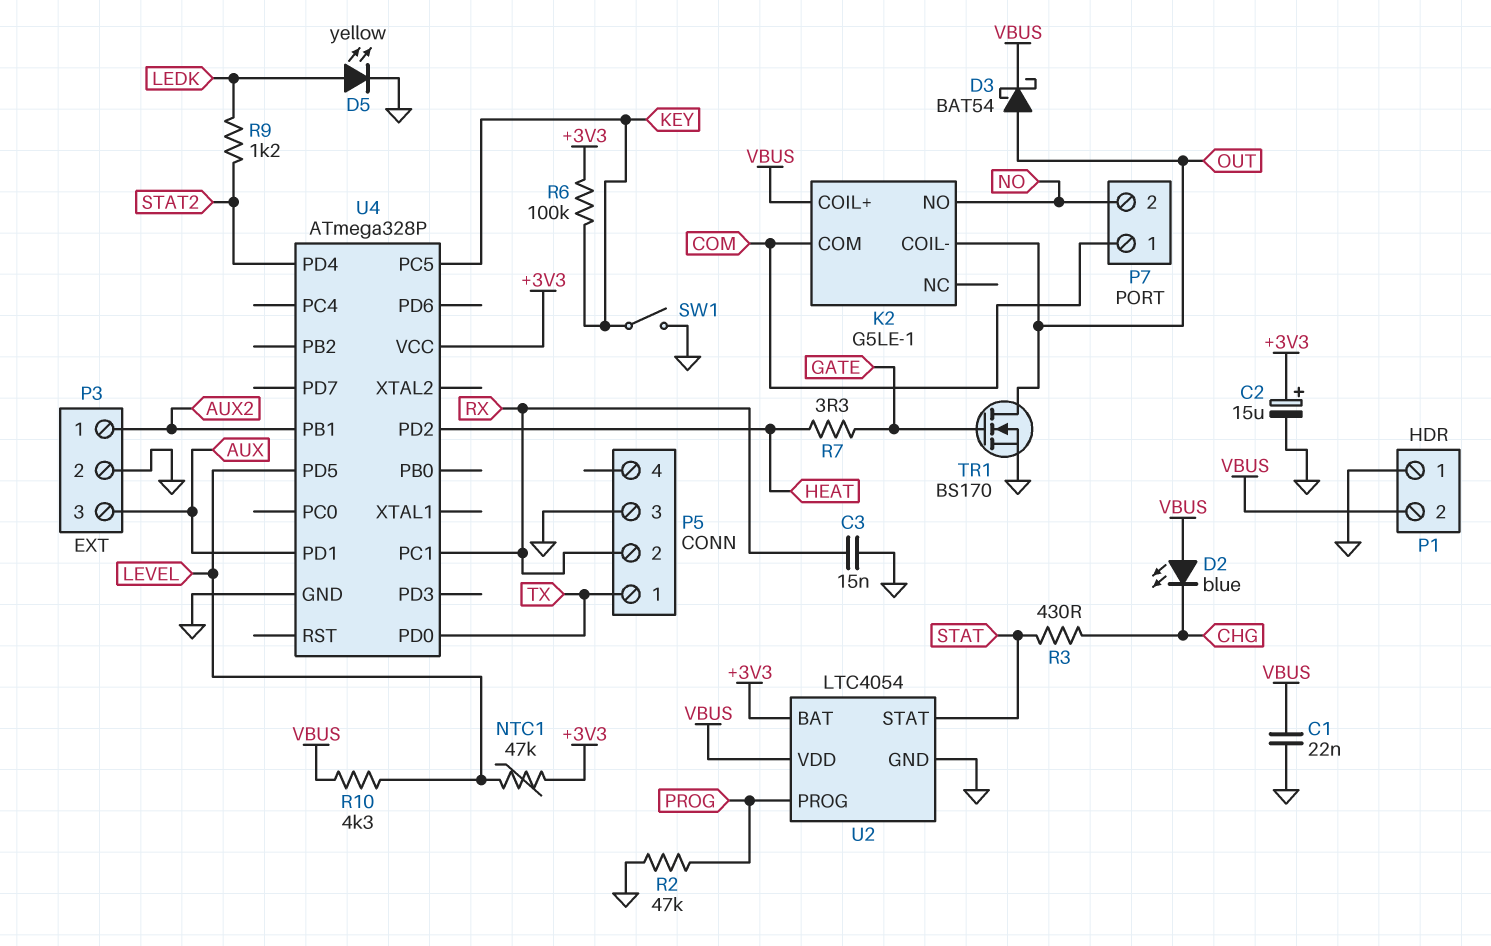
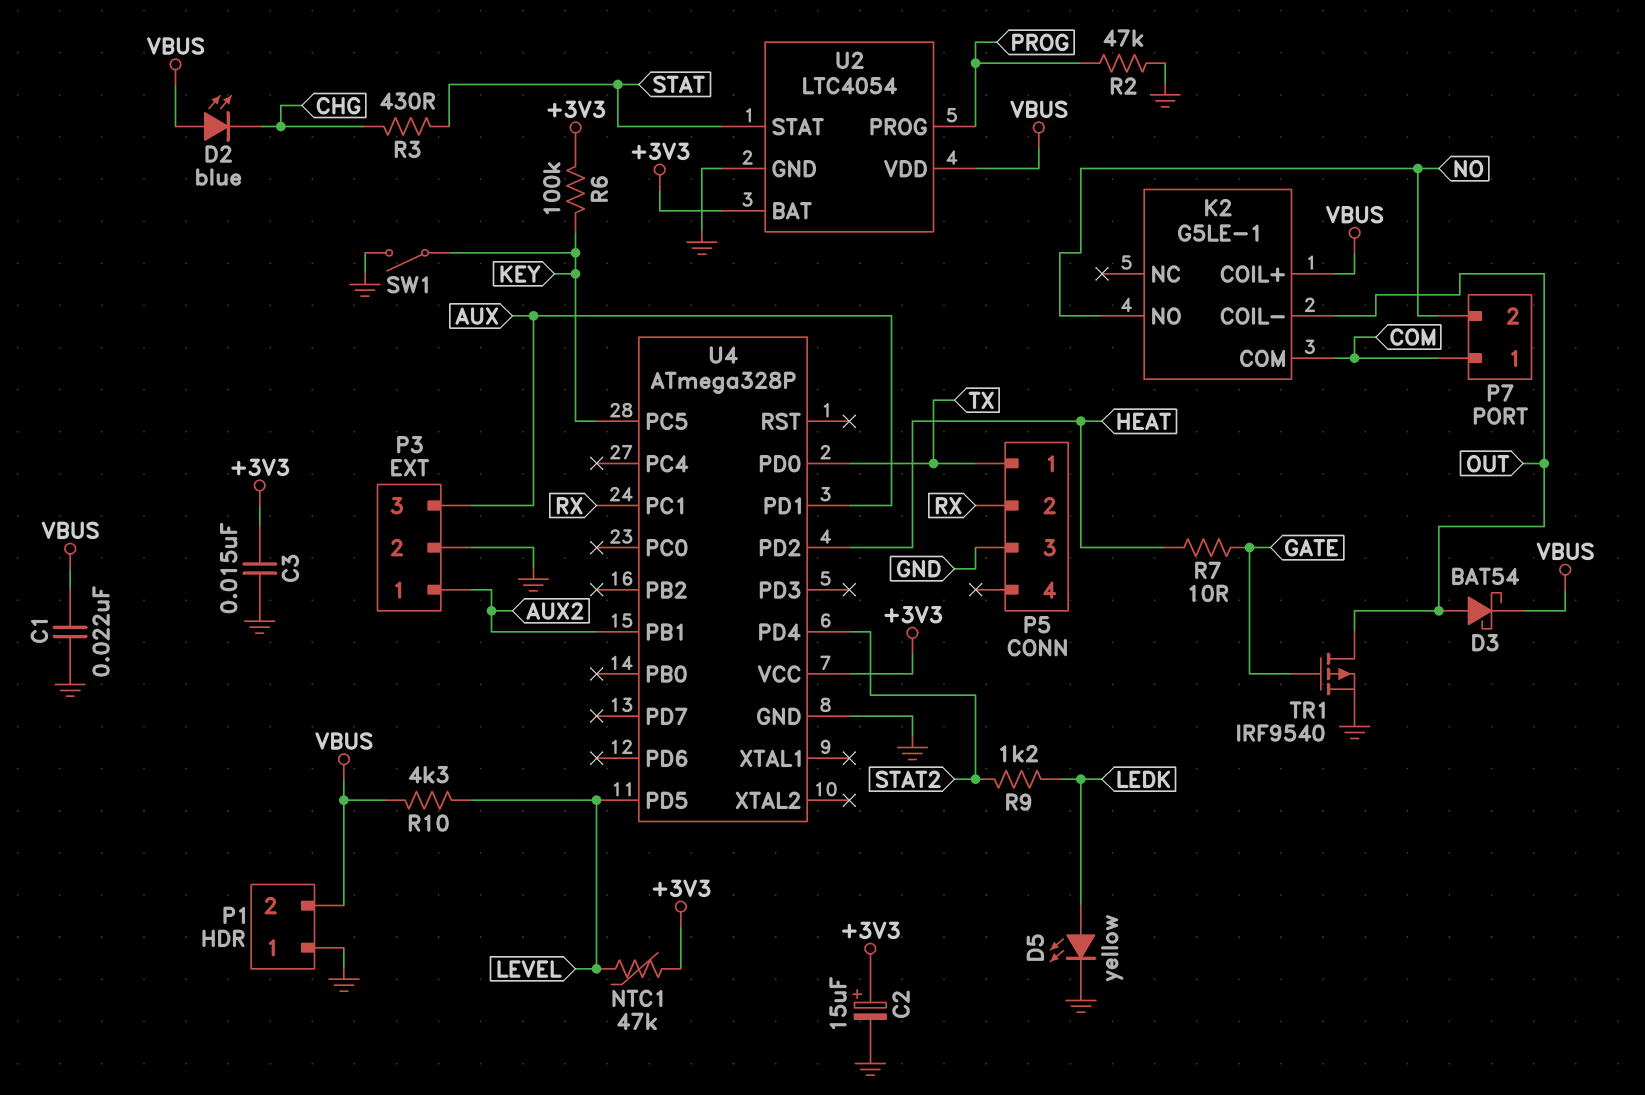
C3: 15nF (GND, RX) -> 15nF (+3V3, GND)
R7: 3.3 (GATE, HEAT) -> 10 (GATE, HEAT)
TR1: NMOS BS170 (G GATE, D OUT, S GND) -> PMOS IRF9540 (G GATE, D OUT, S GND)

